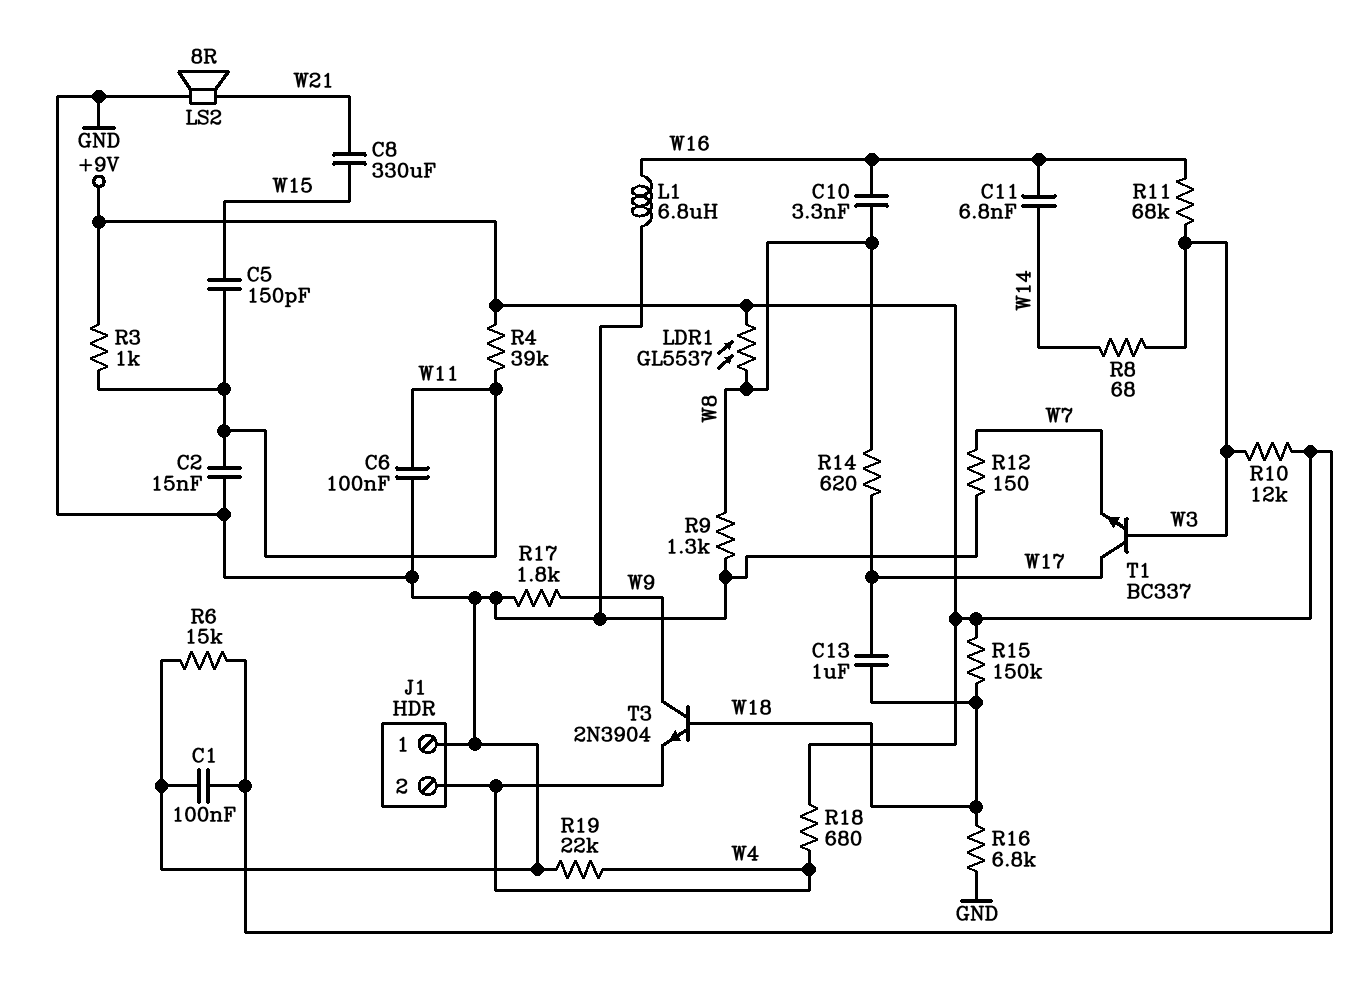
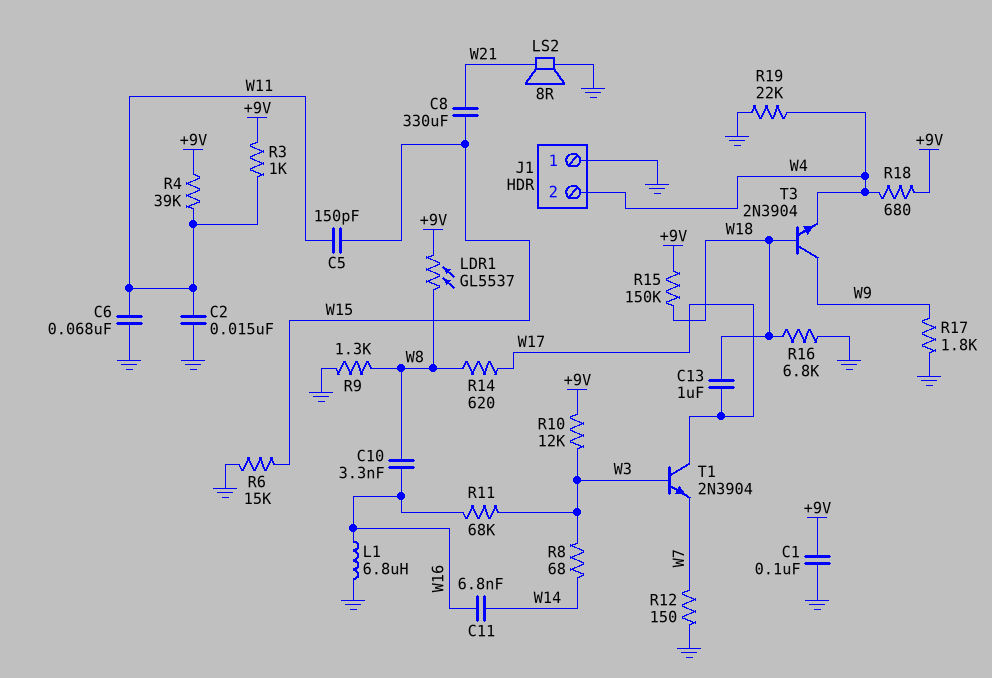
C6: 100nF (GND, W11) -> 68nF (GND, W11)
R6: 15k (+9V, GND) -> 15k (GND, W15)
T1: NPN BC337 (B W3, C W17, E W7) -> NPN 2N3904 (B W3, C W17, E W7)

